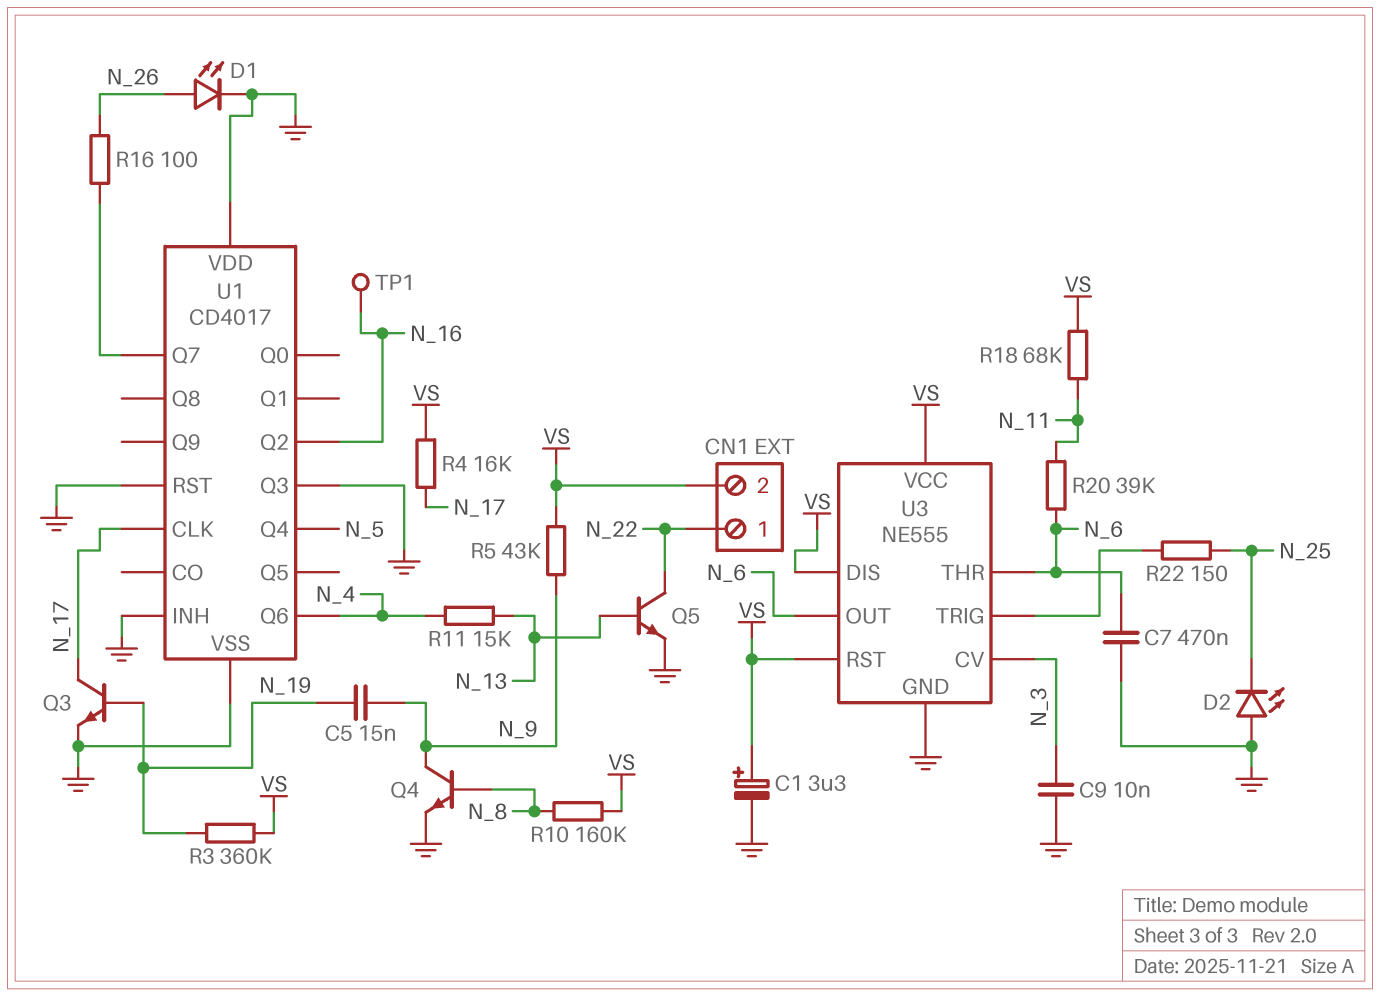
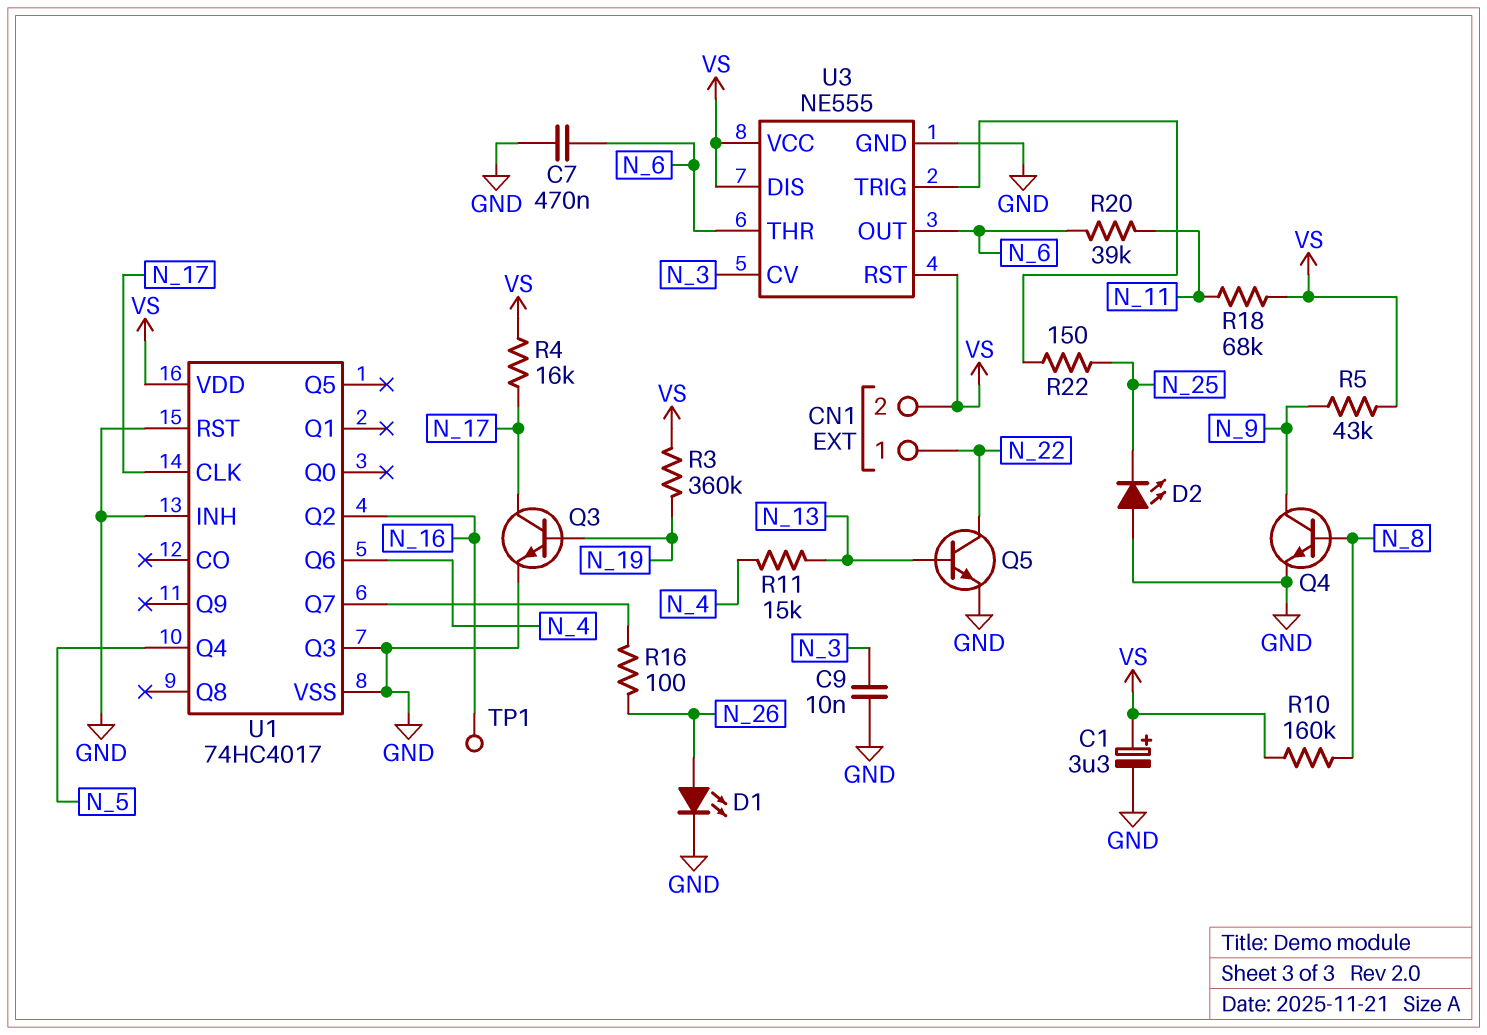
C5: 15nF (N_9, N_19) -> none
U1: CD4017 -> 74HC4017
U1 pin VDD: GND -> VS

